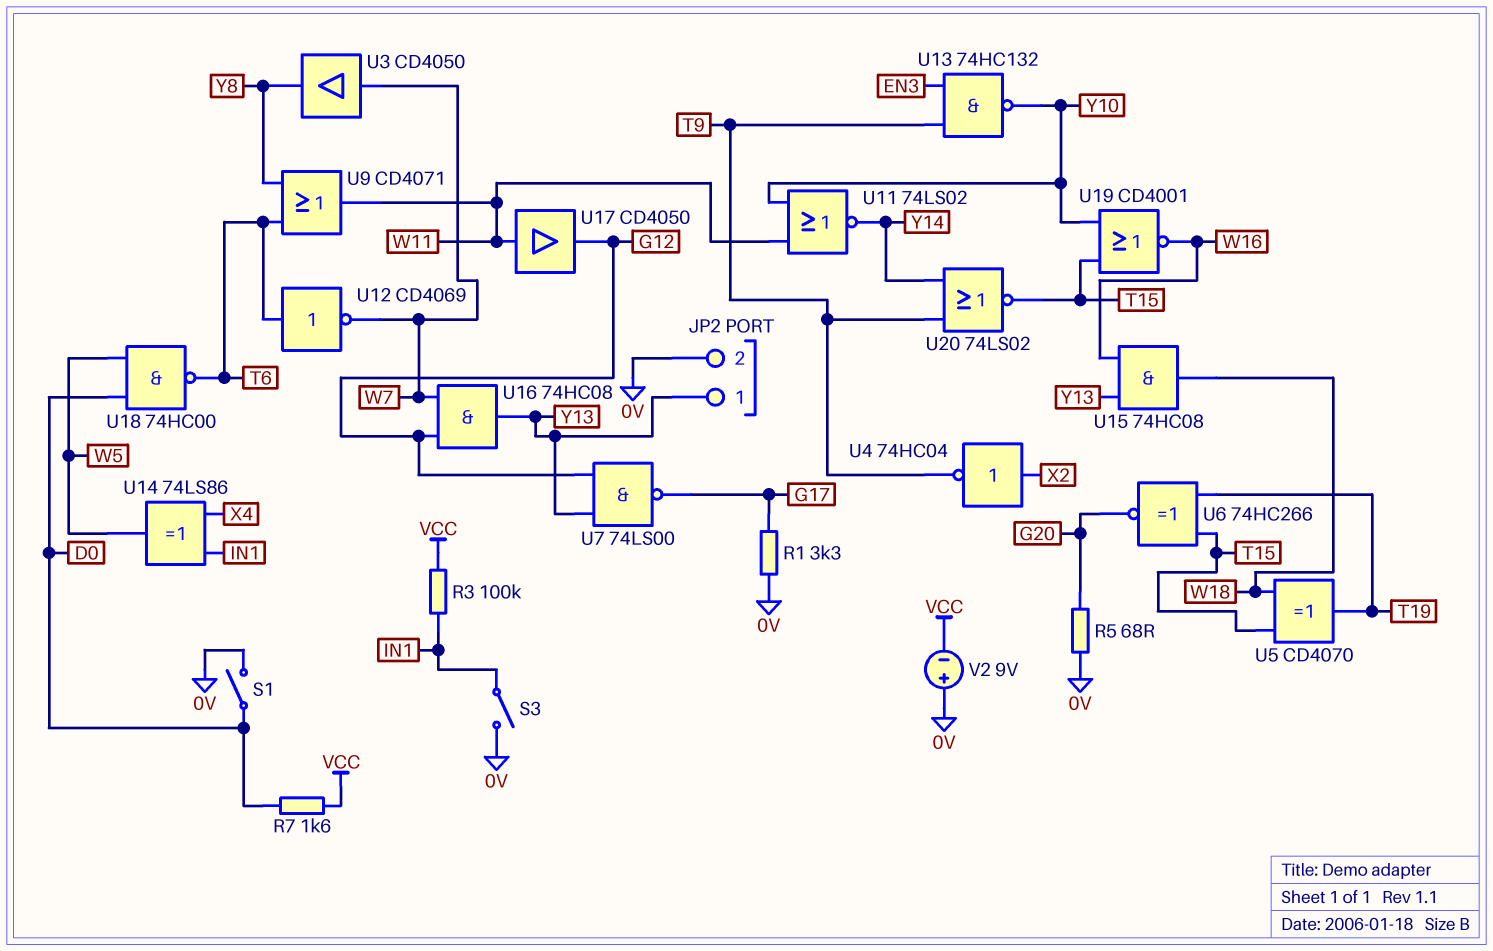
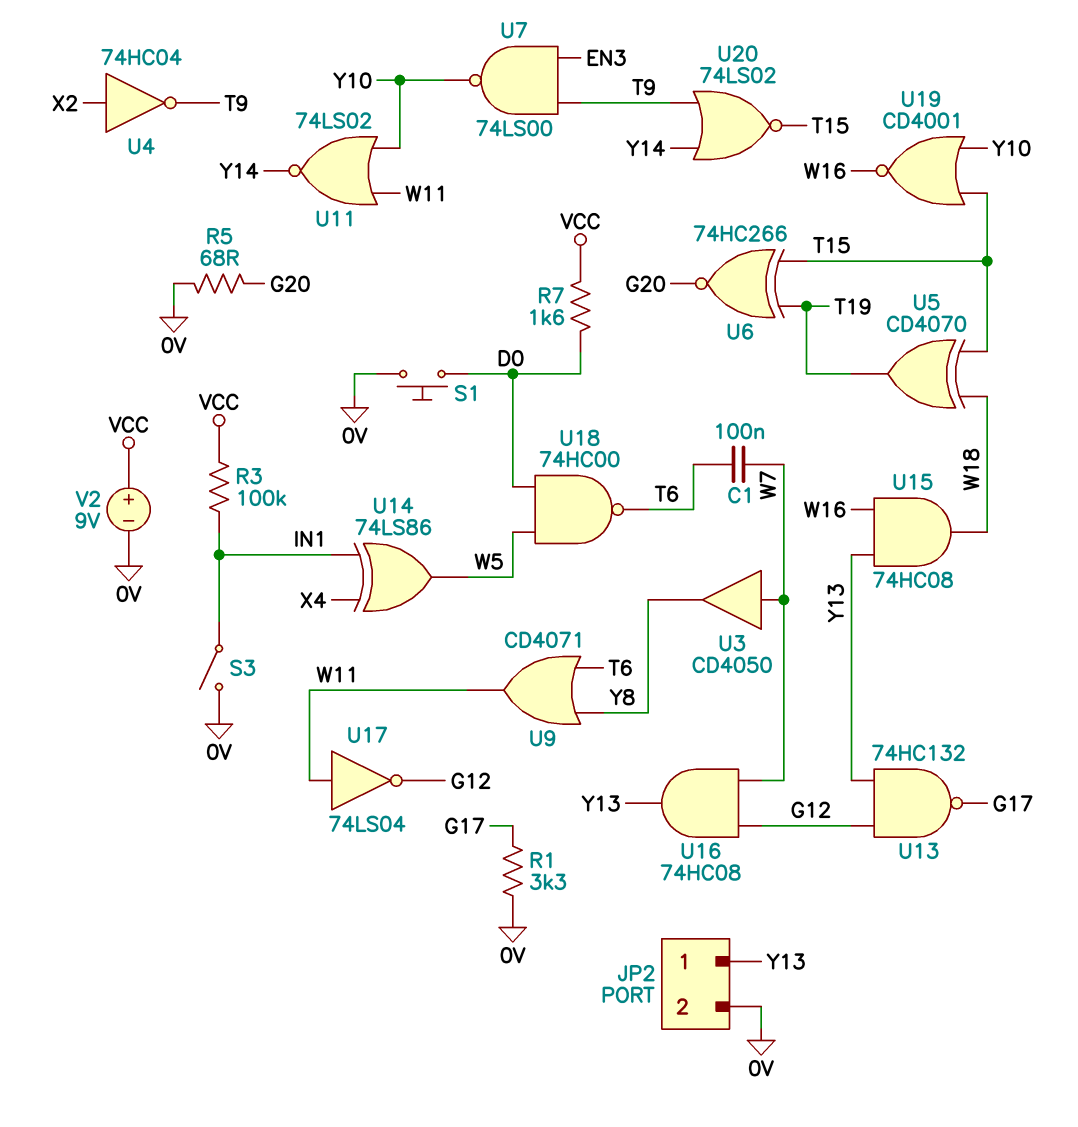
C1: none -> 100nF (T6, W7)
S1: switch (0V, D0) -> button (0V, D0)
U7: NAND 74LS00 (in G12, in Y13, out G17) -> NAND 74LS00 (in EN3, in T9, out Y10)
U12: NOT CD4069 (in T6, out W7) -> none
U13: NAND 74HC132 (in EN3, in T9, out Y10) -> NAND 74HC132 (in G12, in Y13, out G17)
U17: buffer CD4050 (in W11, out G12) -> NOT 74LS04 (in W11, out G12)
V2: 9V (plus 0V, minus VCC) -> 9V (plus VCC, minus 0V)

